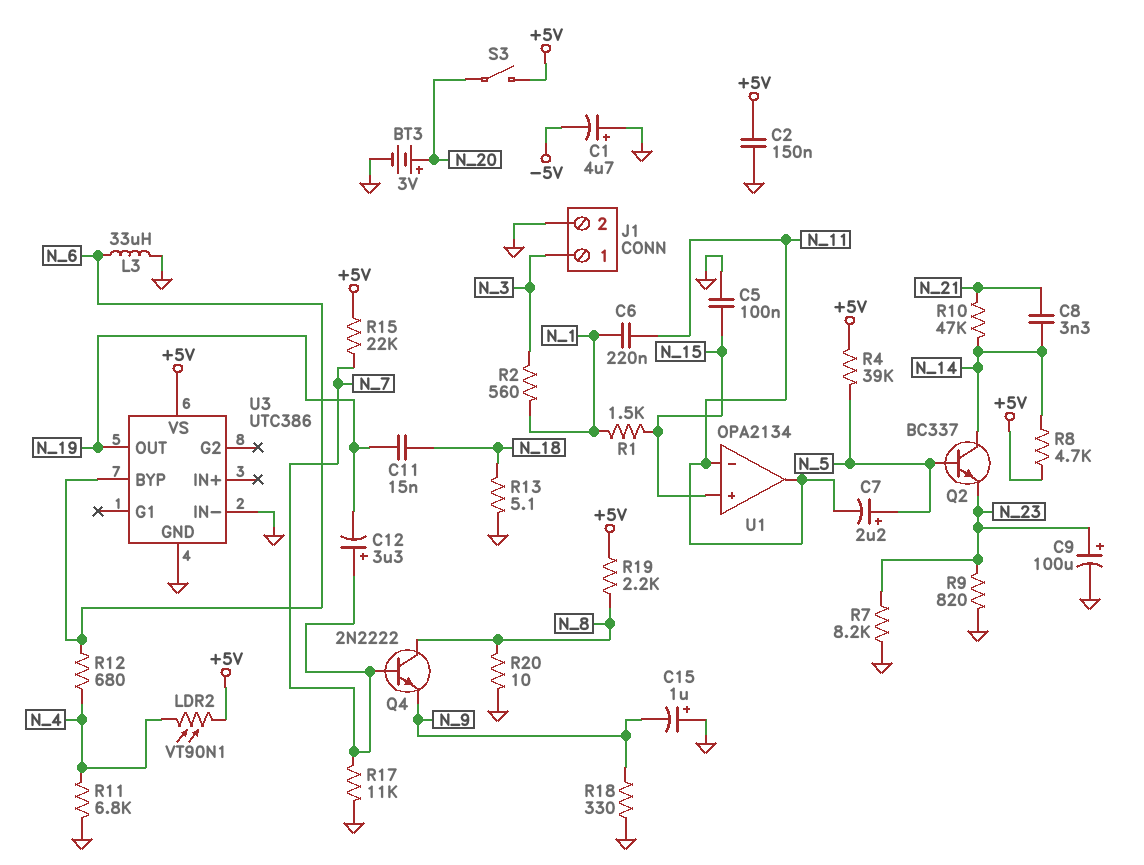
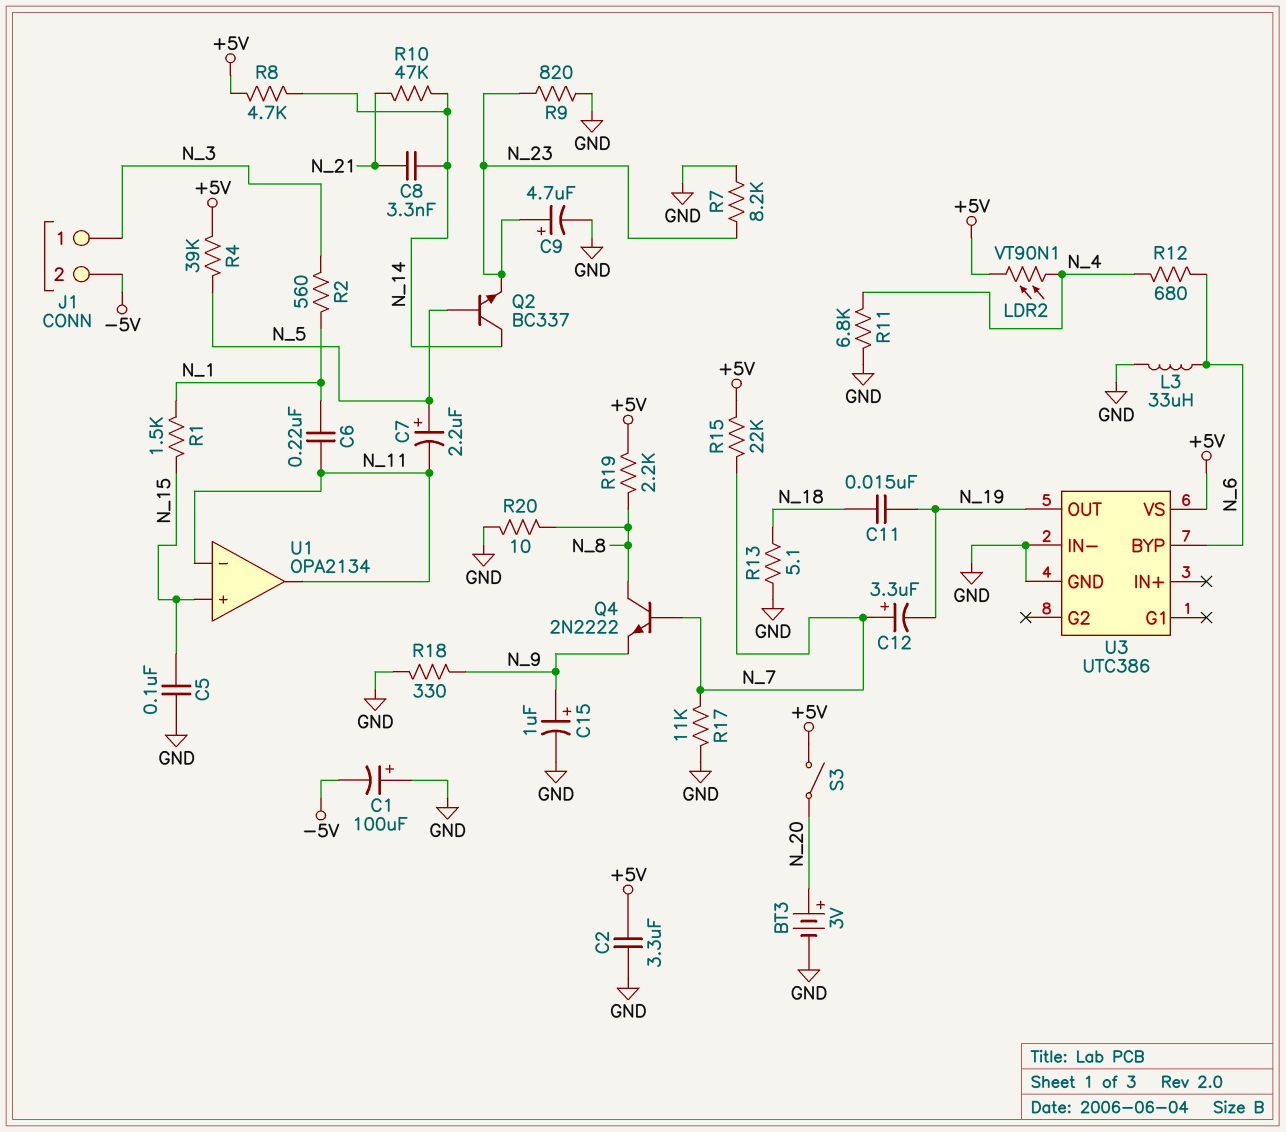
C1: 4.7uF (plus GND, minus -5V) -> 100uF (plus GND, minus -5V)
C2: 150nF (+5V, GND) -> 3.3uF (+5V, GND)
C9: 100uF (plus N_23, minus GND) -> 4.7uF (plus N_23, minus GND)
C15: 1uF (plus GND, minus N_9) -> 1uF (plus N_9, minus GND)
J1 pin 2: GND -> -5V

